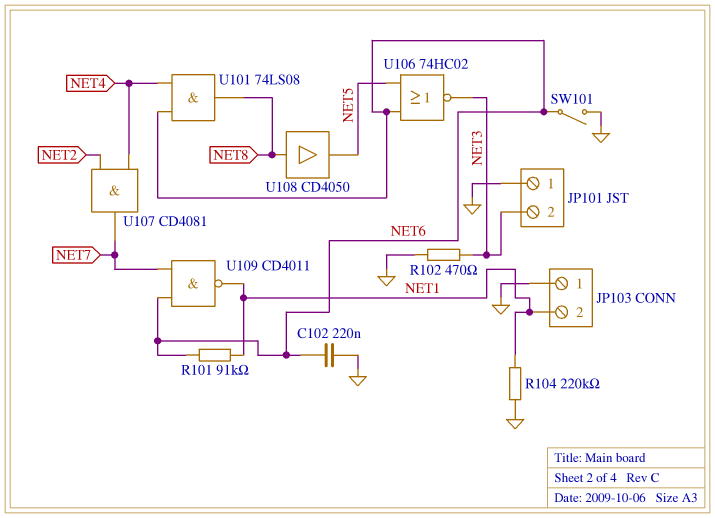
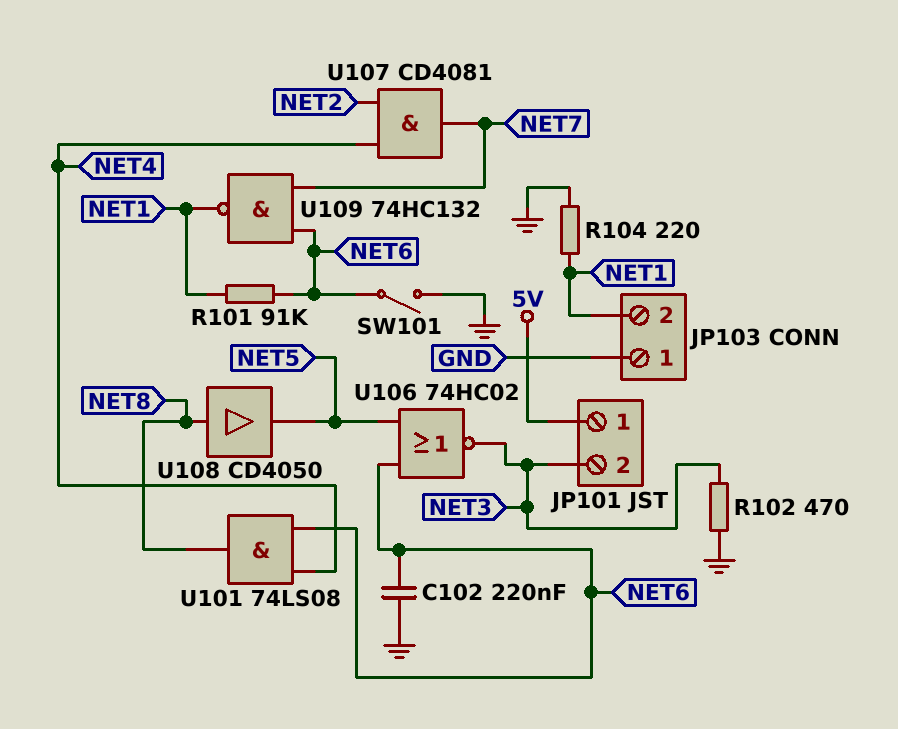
JP101 pin 1: GND -> 5V
R104: 220k (GND, NET1) -> 220 (GND, NET1)
U109: NAND CD4011 (in NET6, in NET7, out NET1) -> NAND 74HC132 (in NET6, in NET7, out NET1)

